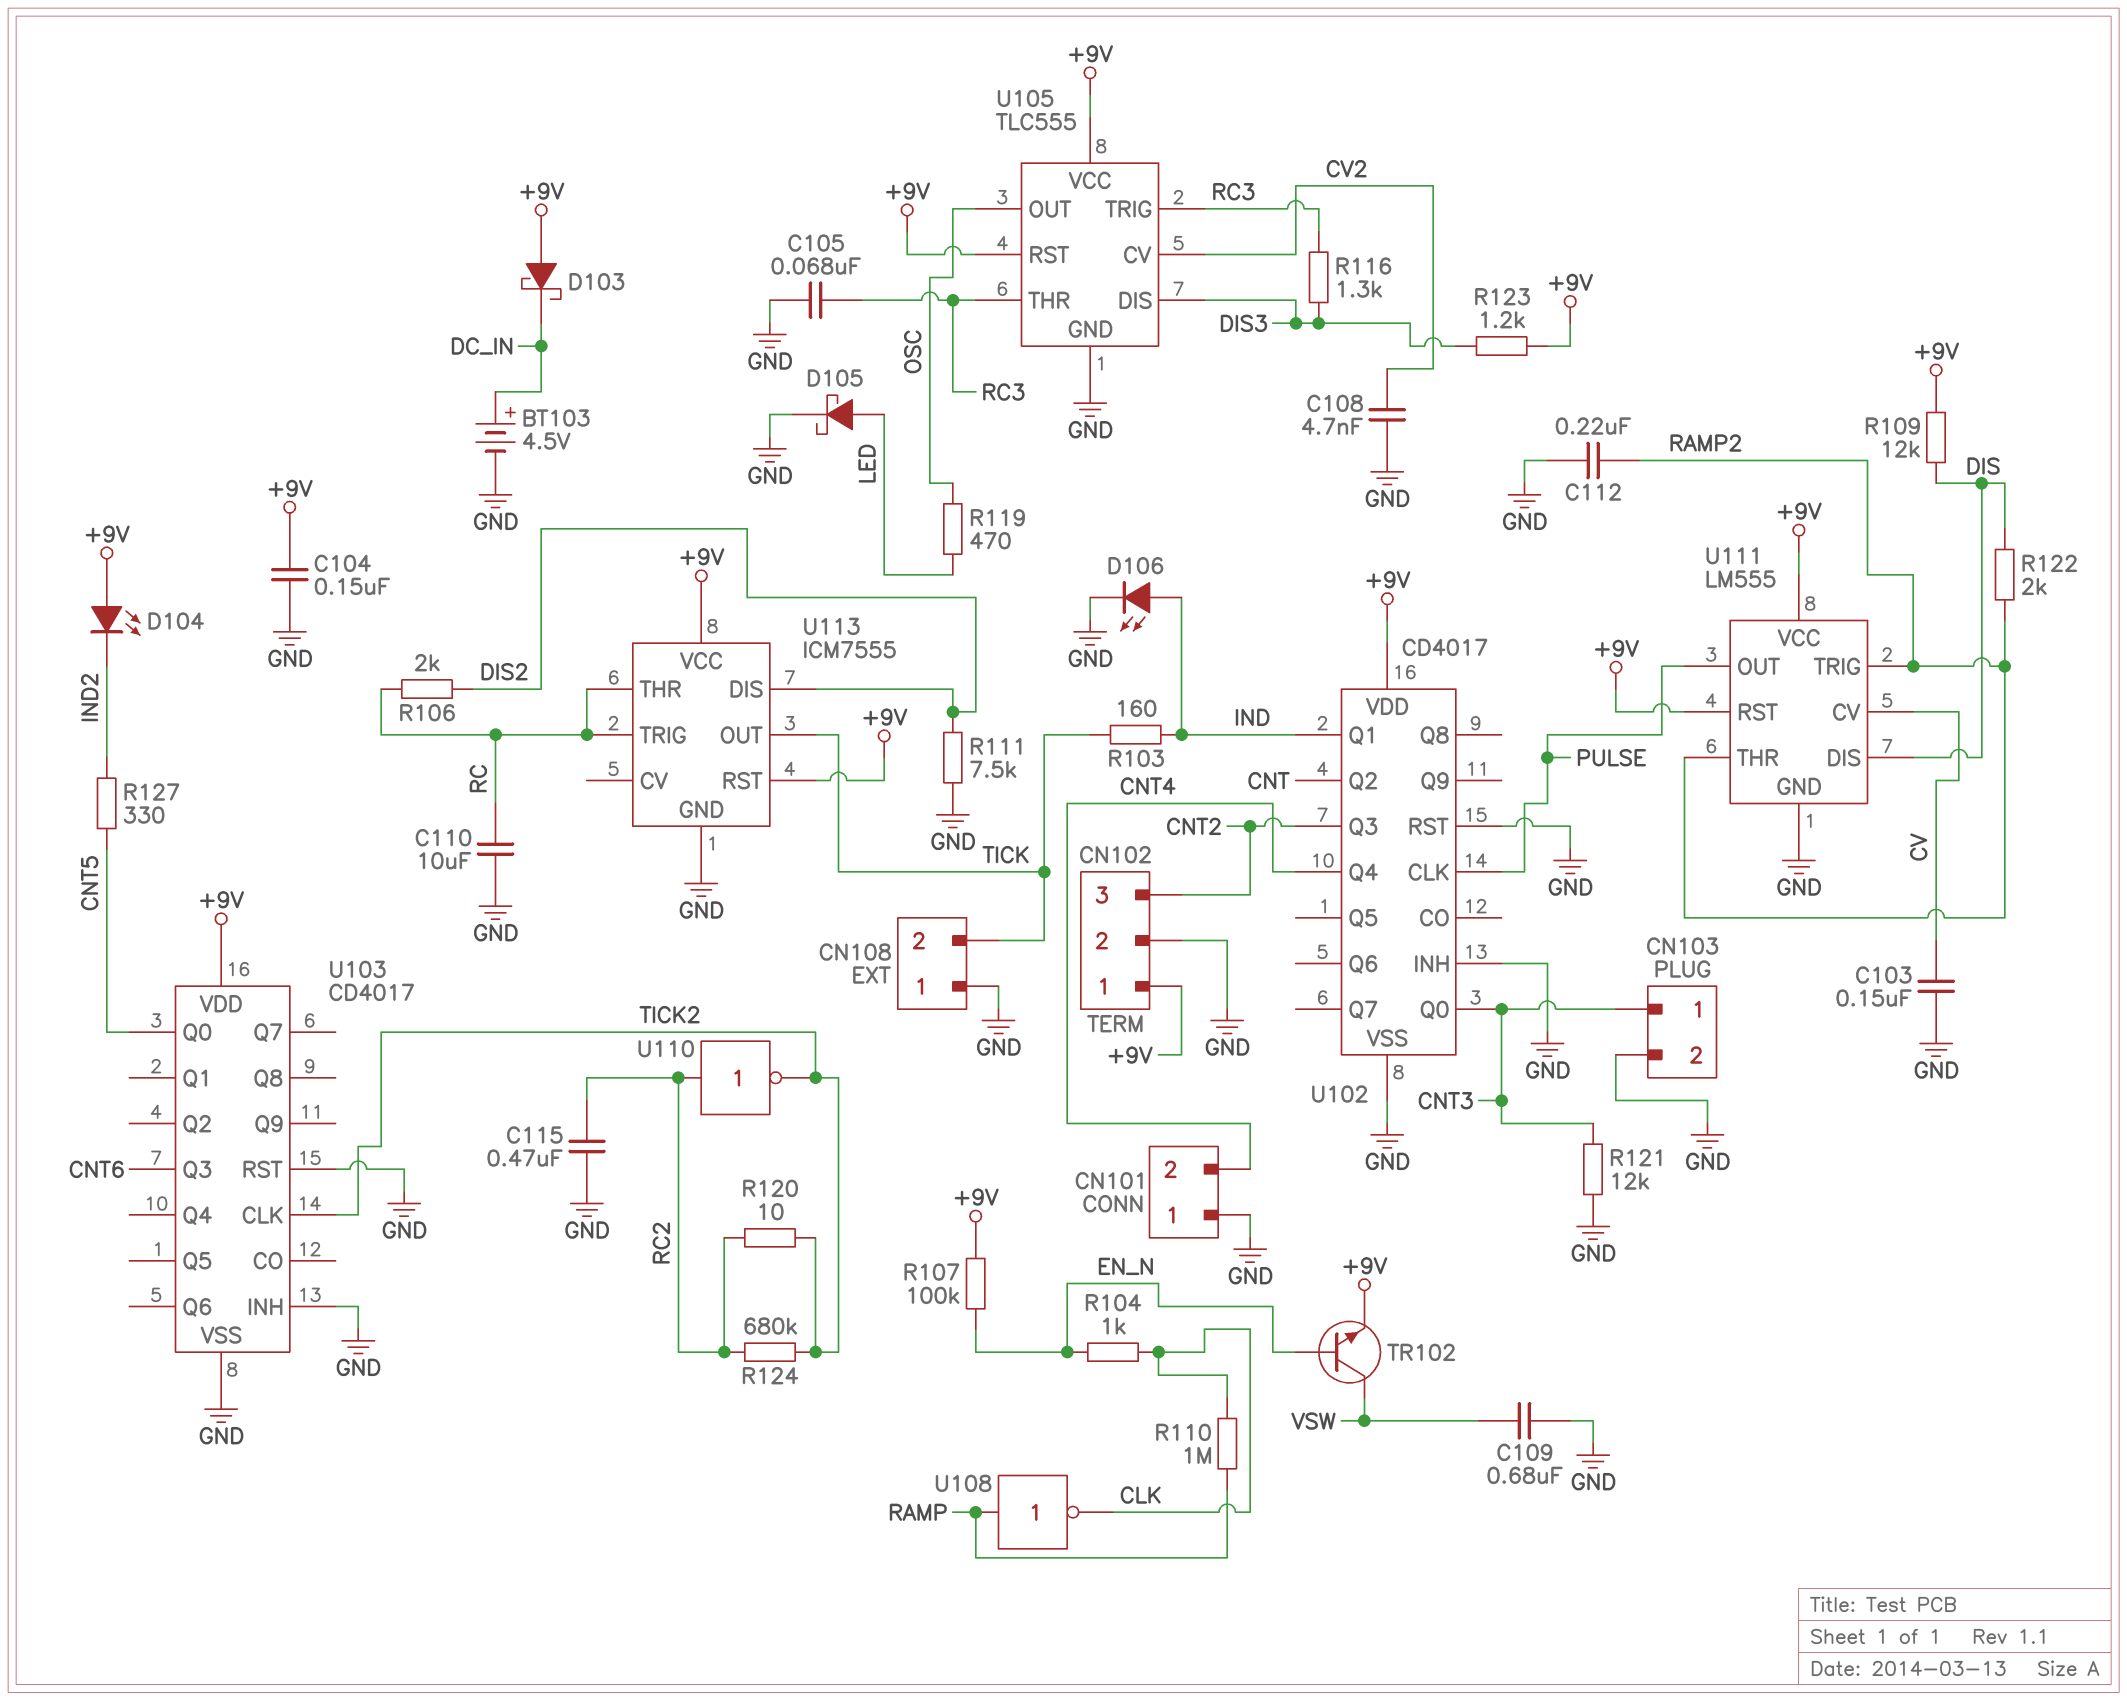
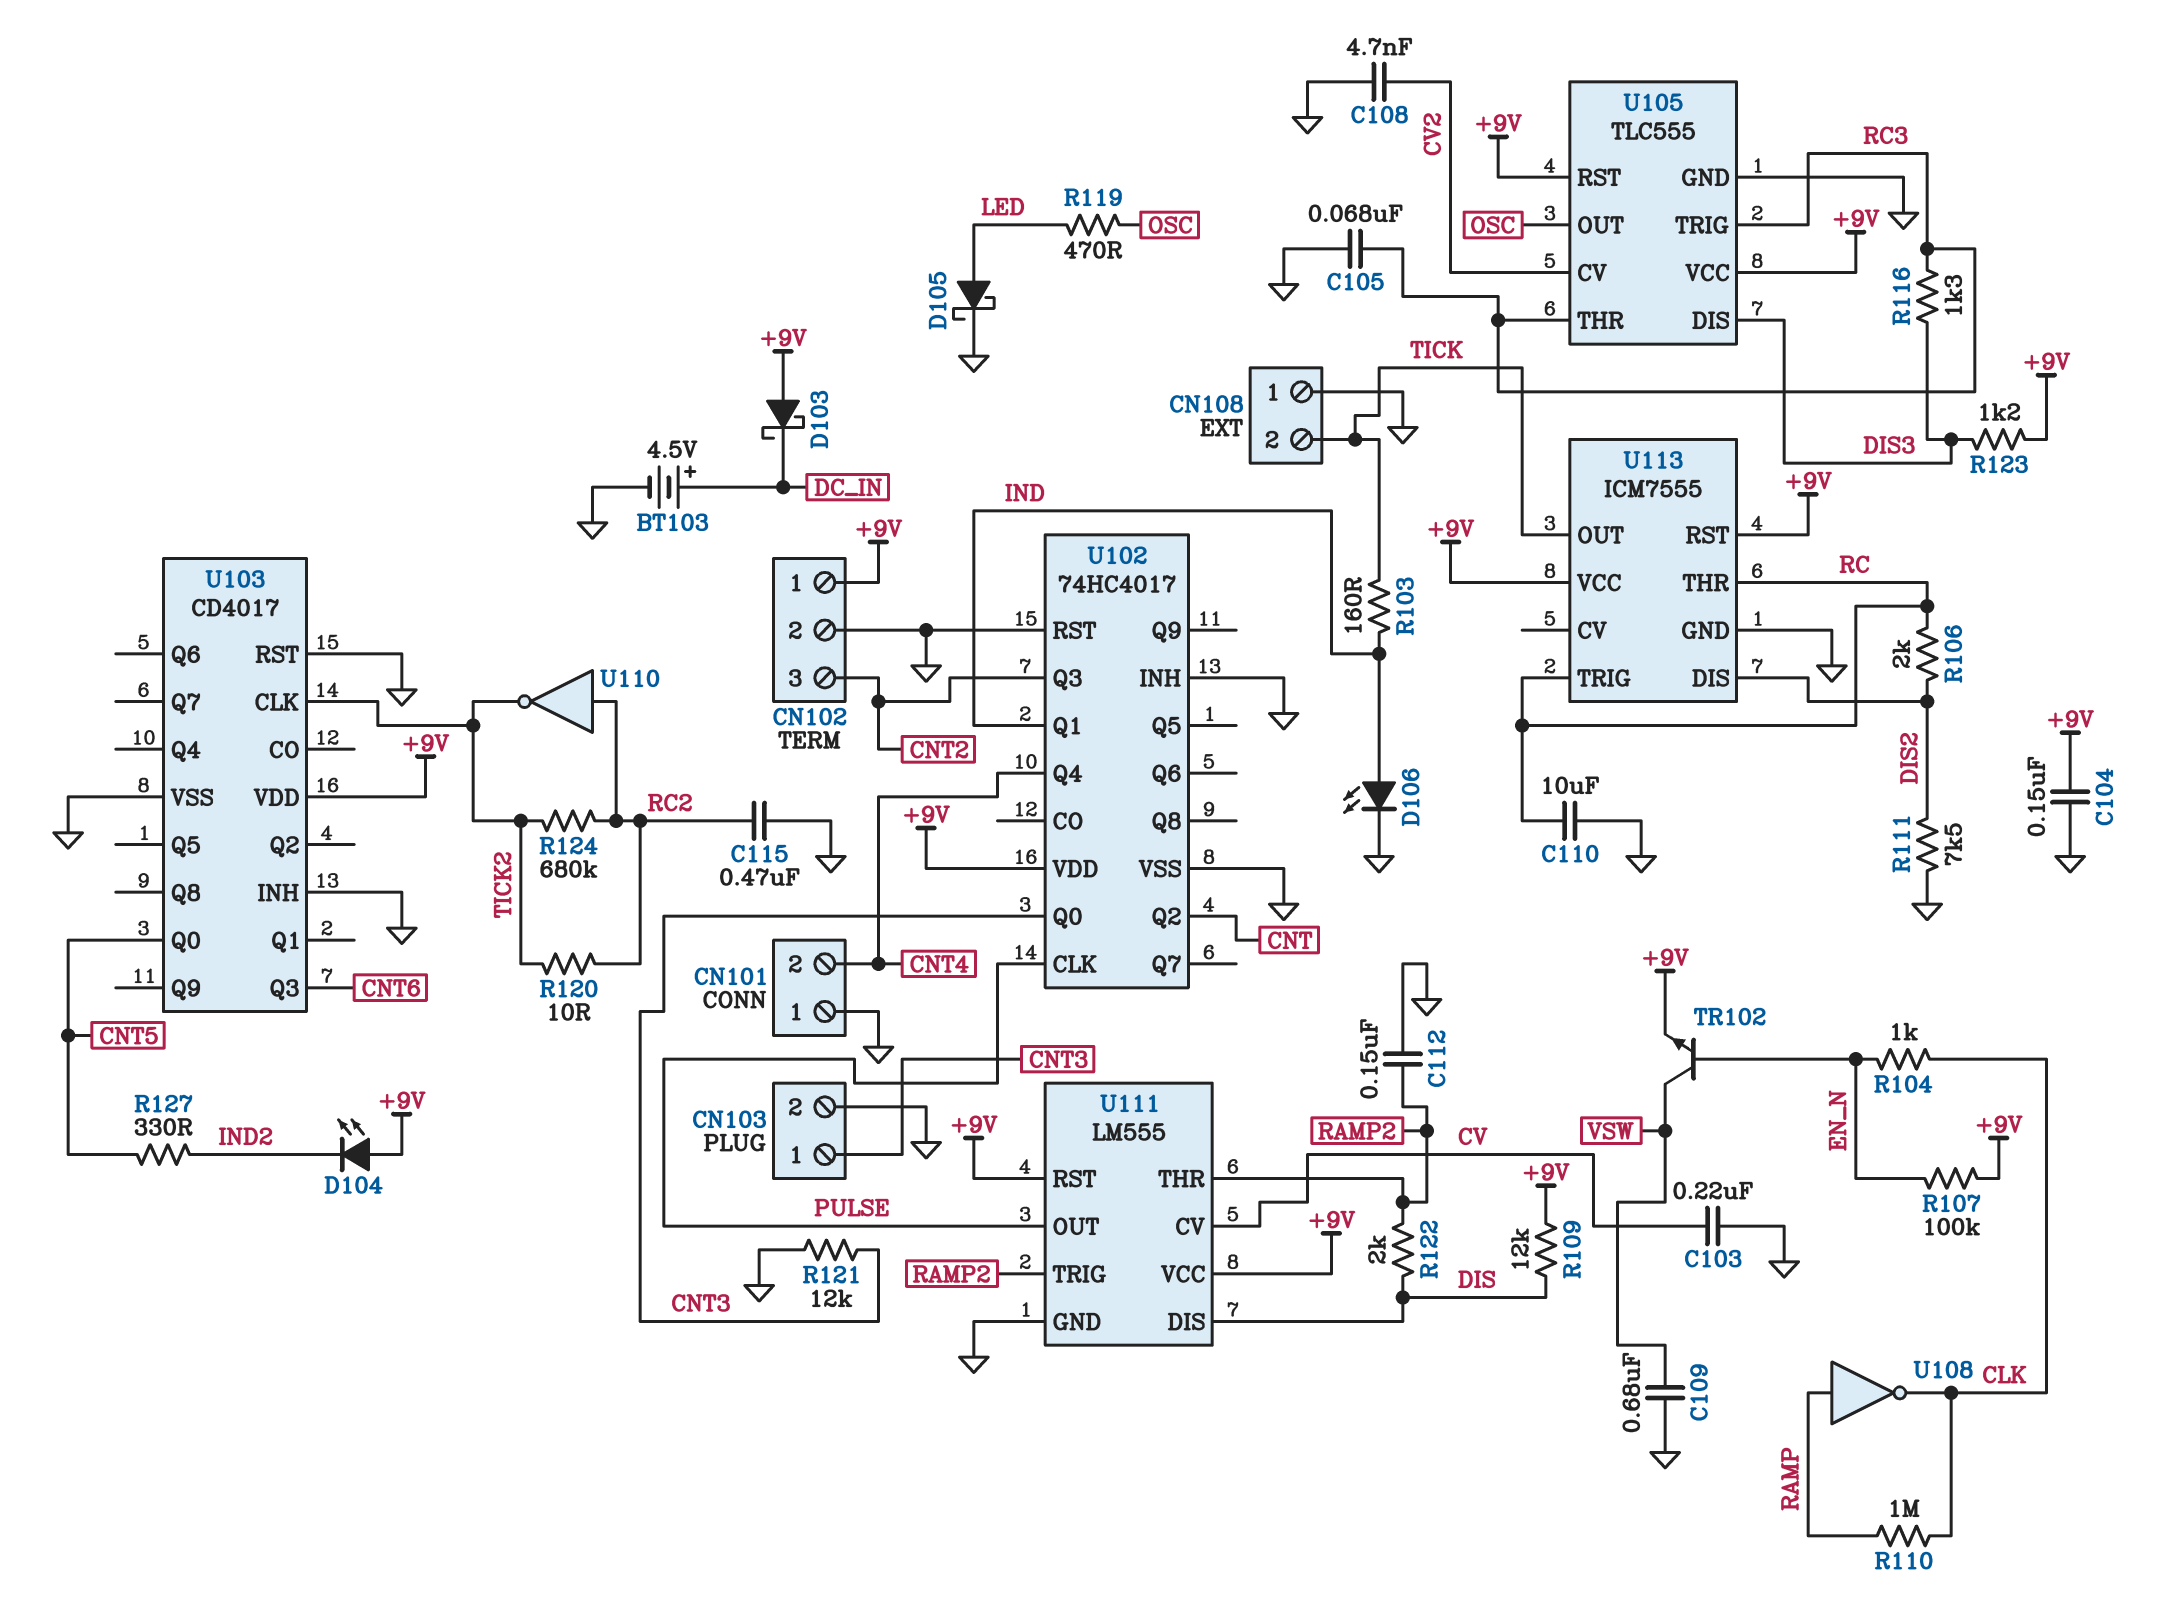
C103: 150nF (CV, GND) -> 220nF (CV, GND)
C112: 220nF (GND, RAMP2) -> 150nF (GND, RAMP2)
U102: CD4017 -> 74HC4017

